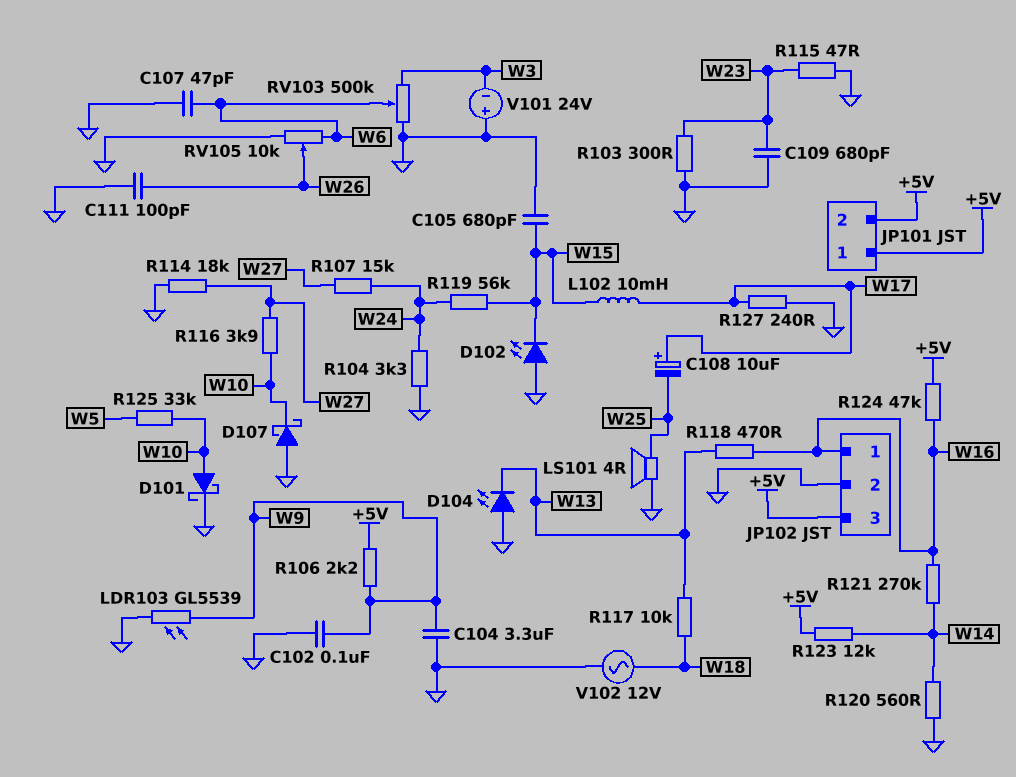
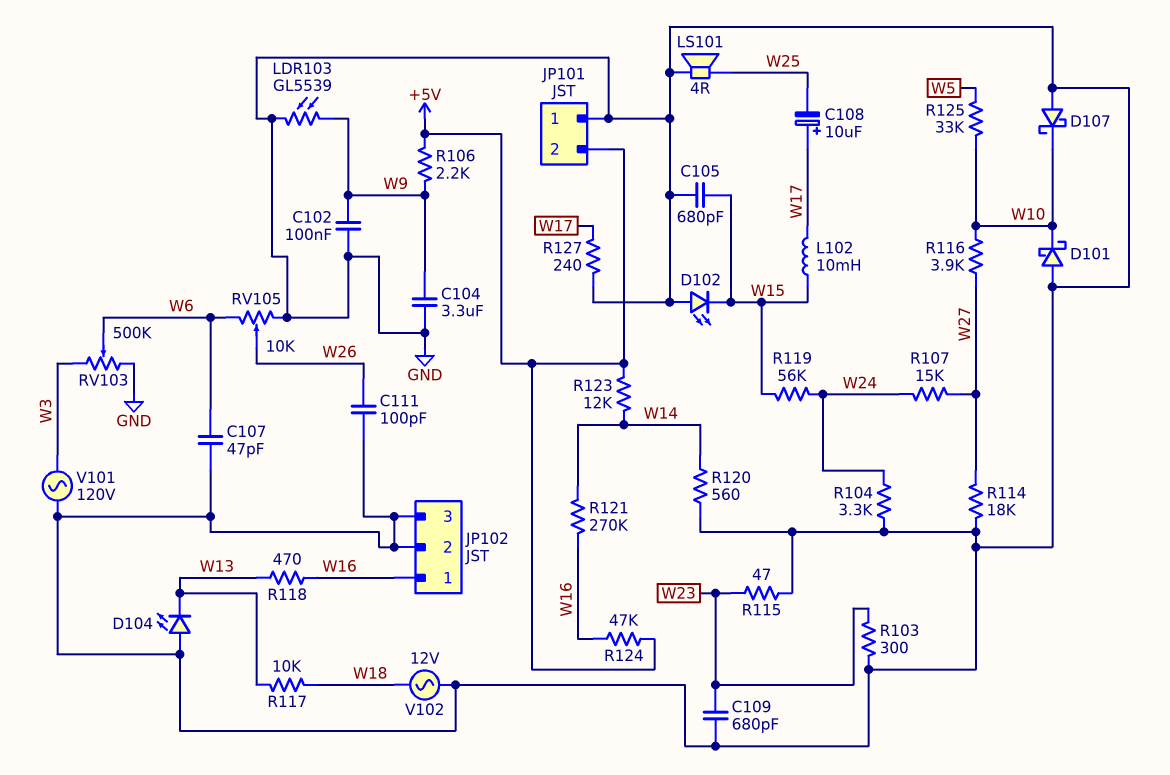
D101: schottky (A W10, K GND) -> schottky (A GND, K W10)
JP101 pin 1: +5V -> GND
JP102 pin 3: +5V -> GND
V101: 24V (plus GND, minus W3) -> AC 120V (GND, W3)

